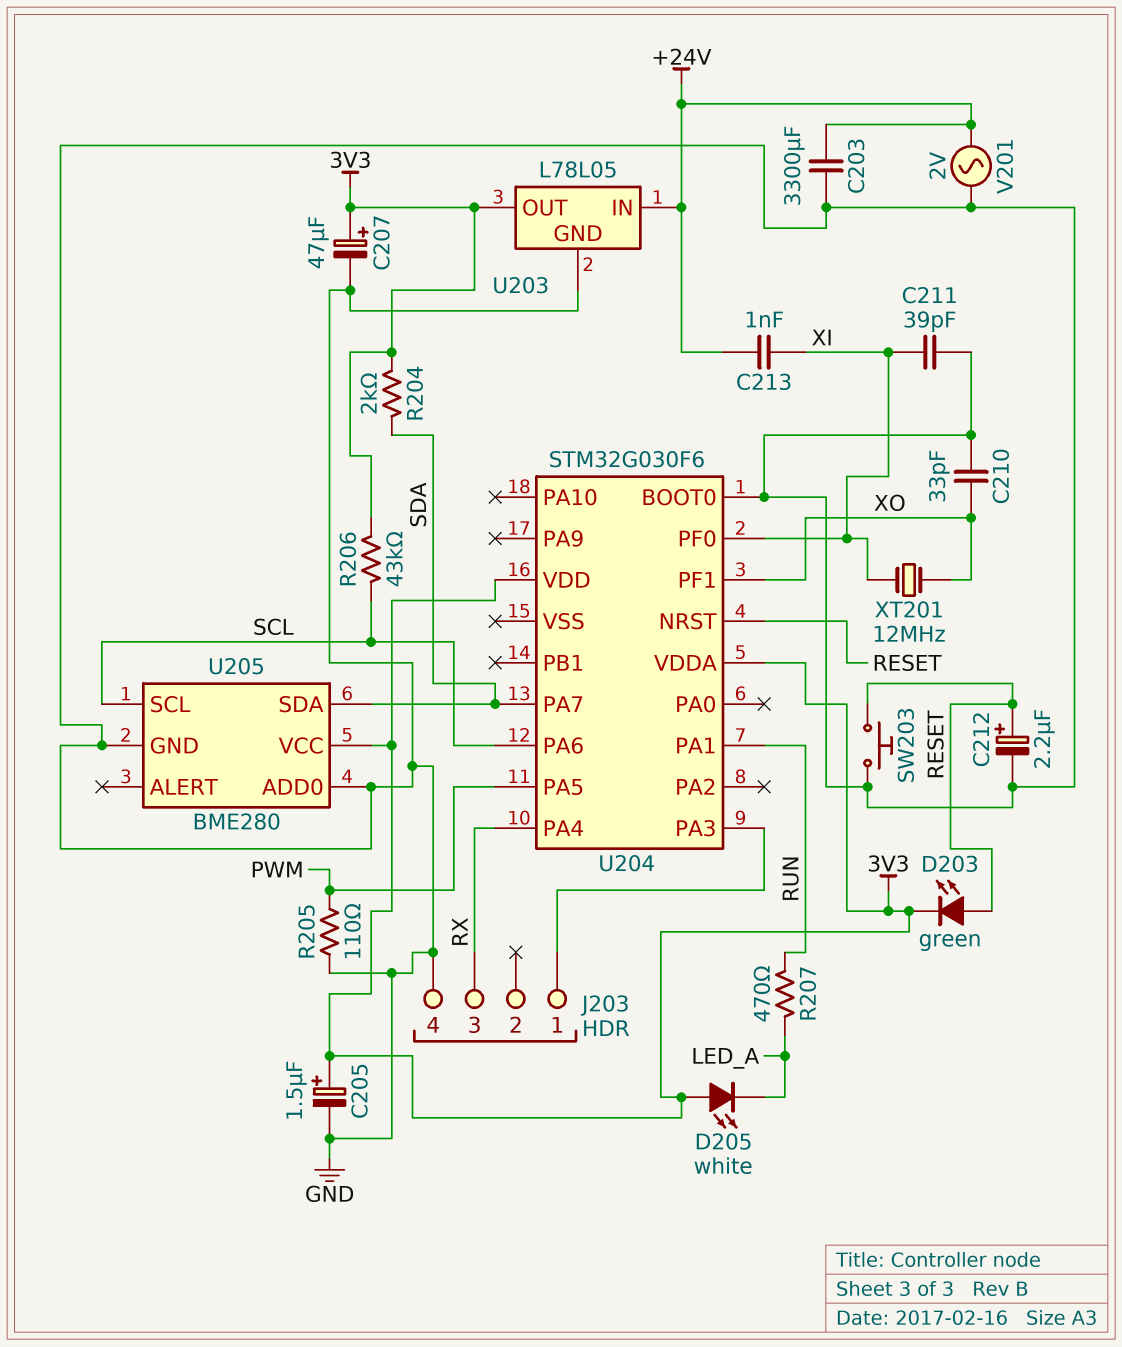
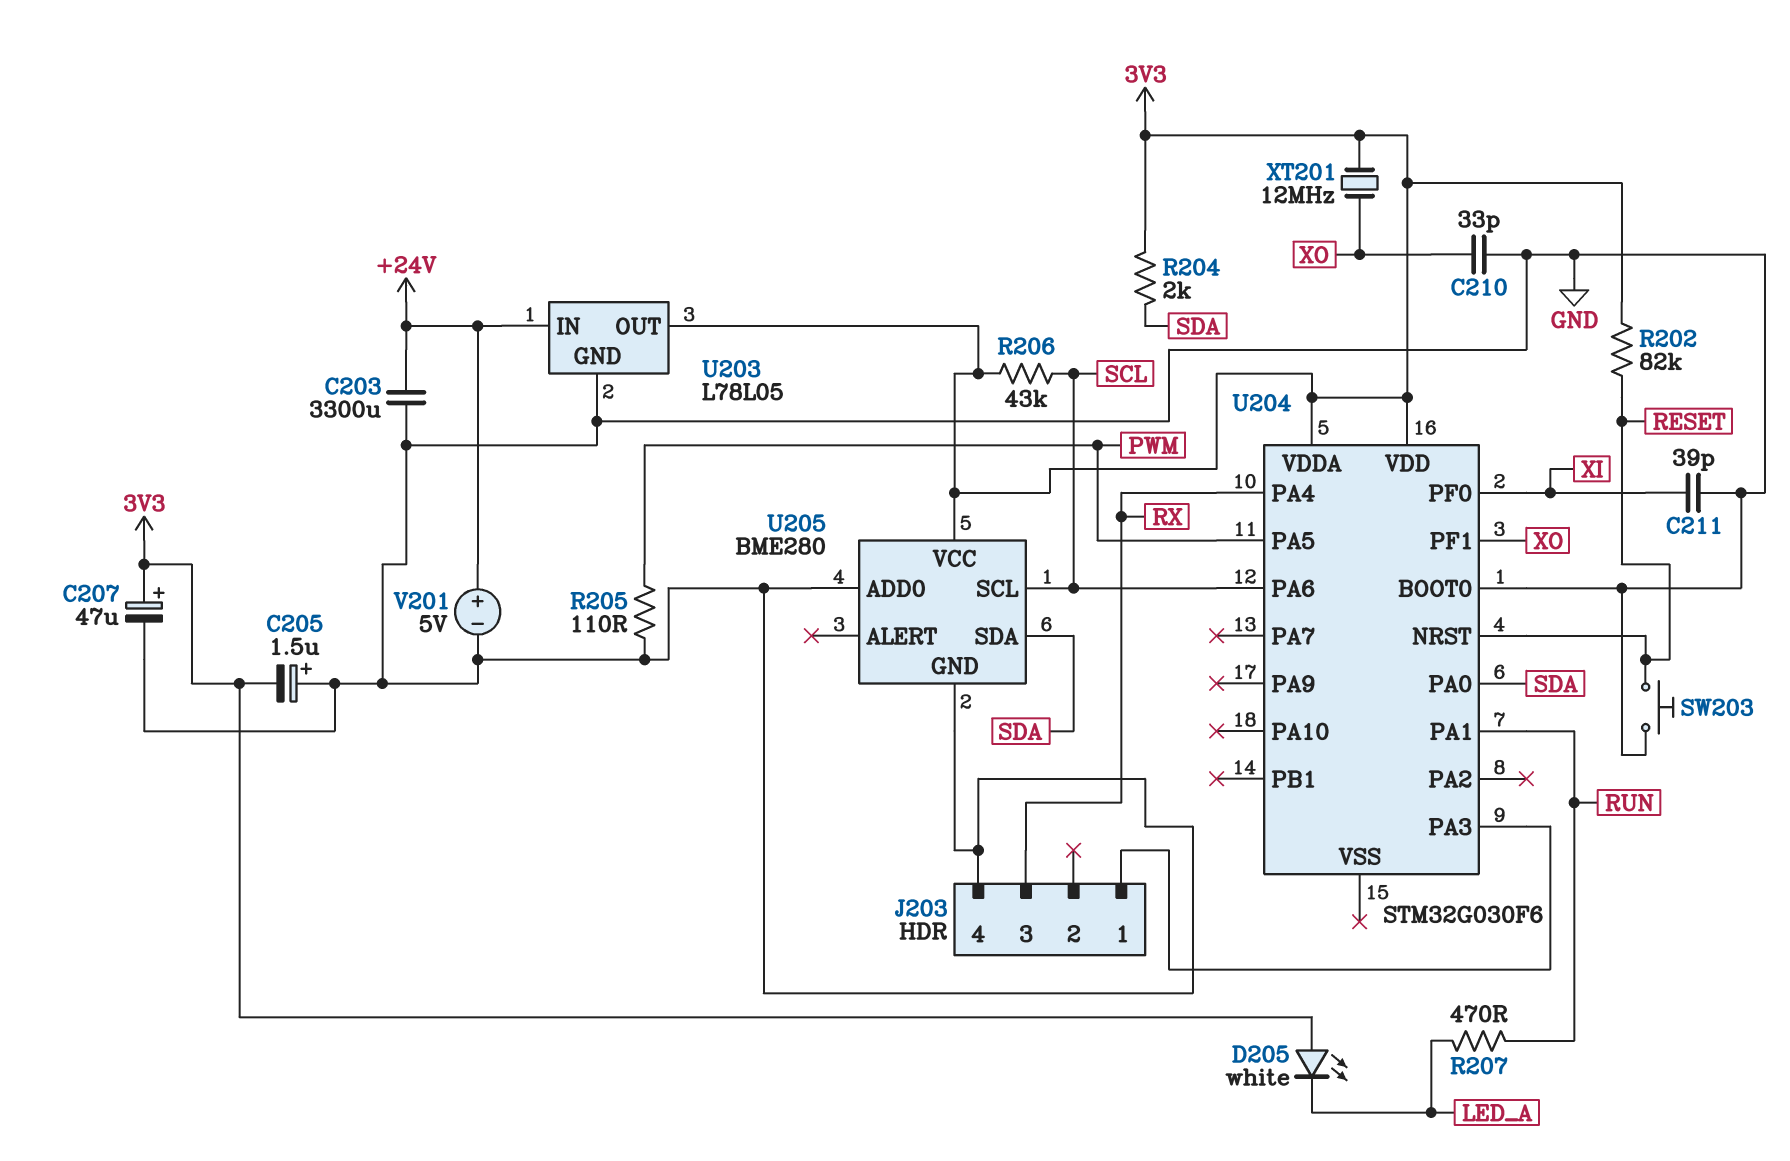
C205: 1.5uF (plus 3V3, minus GND) -> 1.5uF (plus GND, minus 3V3)
C212: 2.2uF (plus RESET, minus GND) -> none
C213: 1nF (+24V, XI) -> none
D203: LED green (A RESET, K 3V3) -> none
R202: none -> 82k (3V3, RESET)
U204 pin PA0: none -> SDA
U204 pin PA7: SDA -> none
V201: AC 2V (+24V, GND) -> 5V (plus +24V, minus GND)
XT201: 12MHz (XI, XO) -> 12MHz (3V3, XO)

